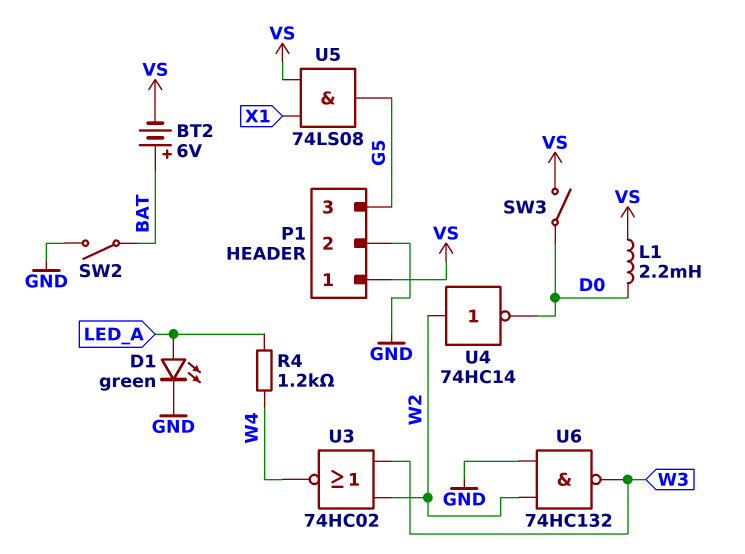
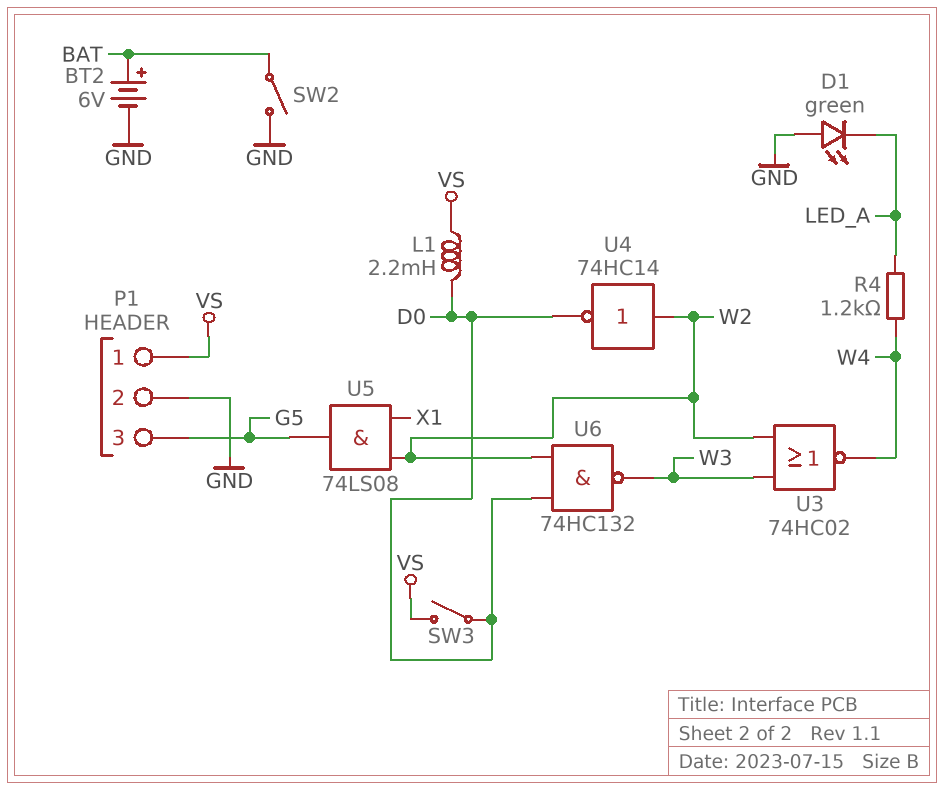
BT2: 6V (plus BAT, minus VS) -> 6V (plus BAT, minus GND)
D1: LED green (A LED_A, K GND) -> LED green (A GND, K LED_A)
U5: AND 74LS08 (in VS, in X1, out G5) -> AND 74LS08 (in W2, in X1, out G5)
U6: NAND 74HC132 (in GND, in W2, out W3) -> NAND 74HC132 (in D0, in W2, out W3)

